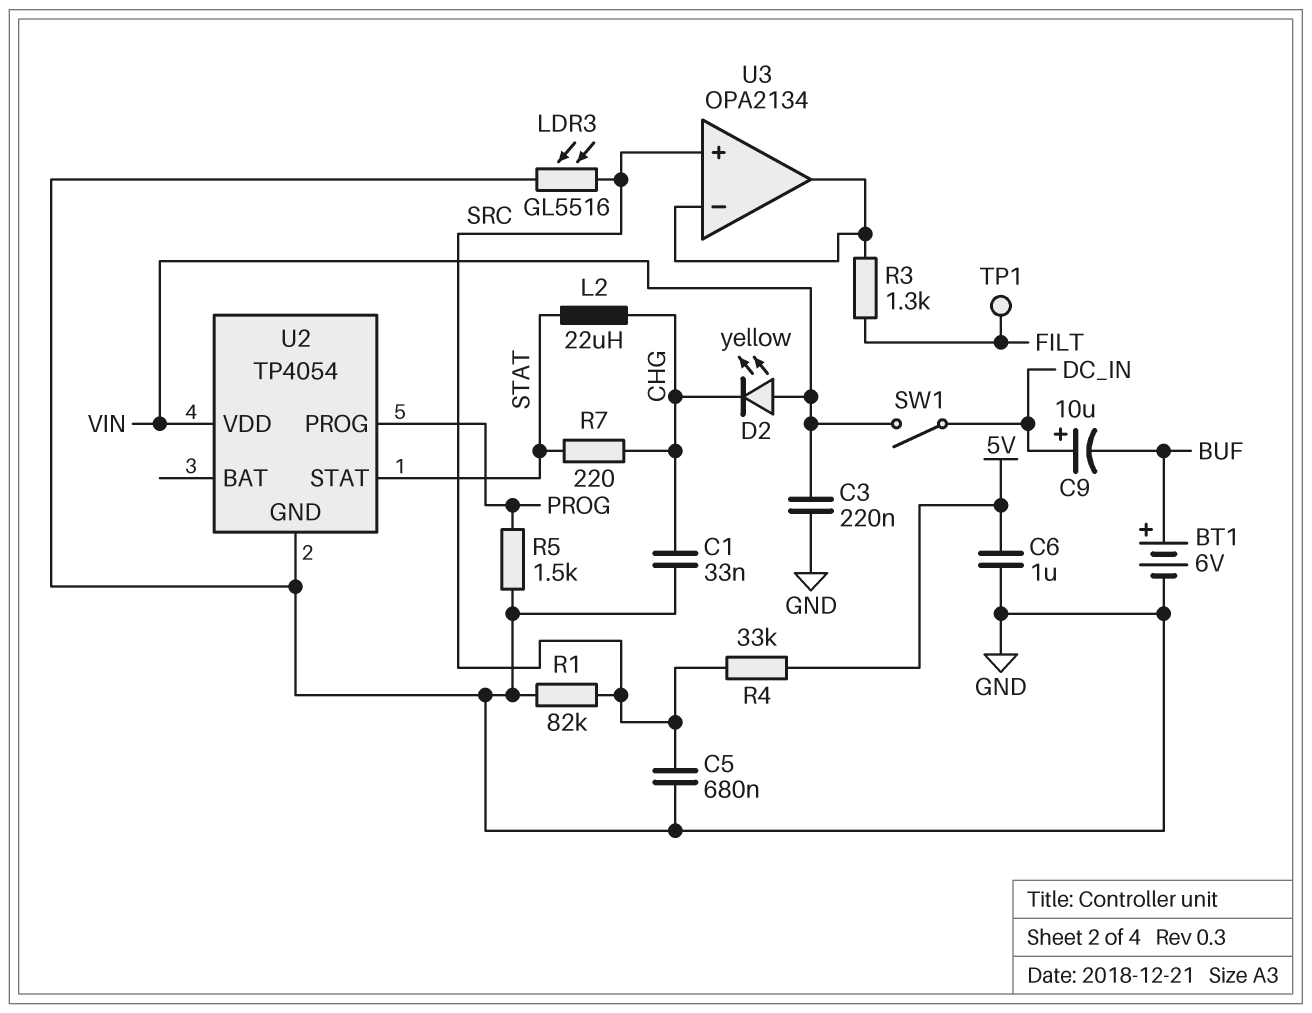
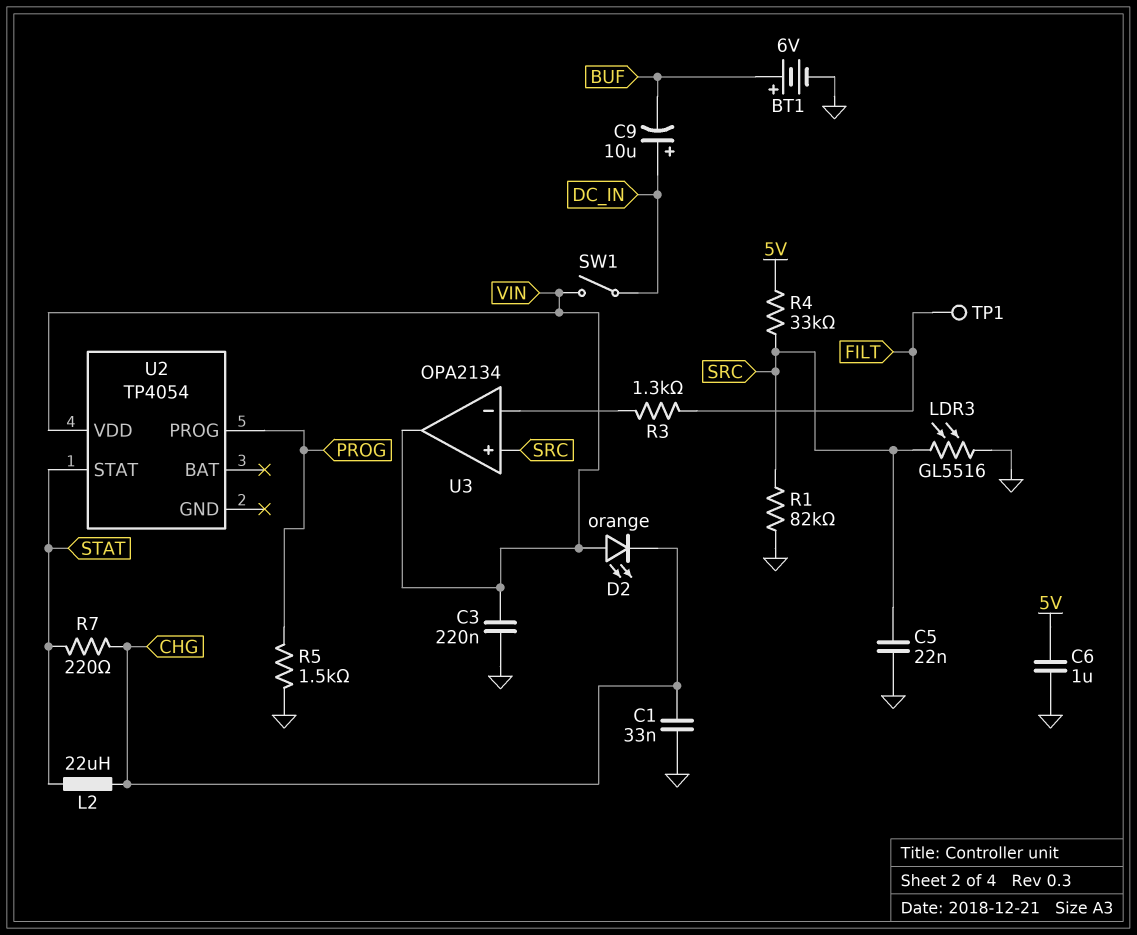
C5: 680nF (GND, SRC) -> 22nF (GND, SRC)
D2: LED yellow (A VIN, K CHG) -> LED orange (A VIN, K CHG)
U2 pin GND: GND -> none
U3 pin out: U3/in- -> VIN

